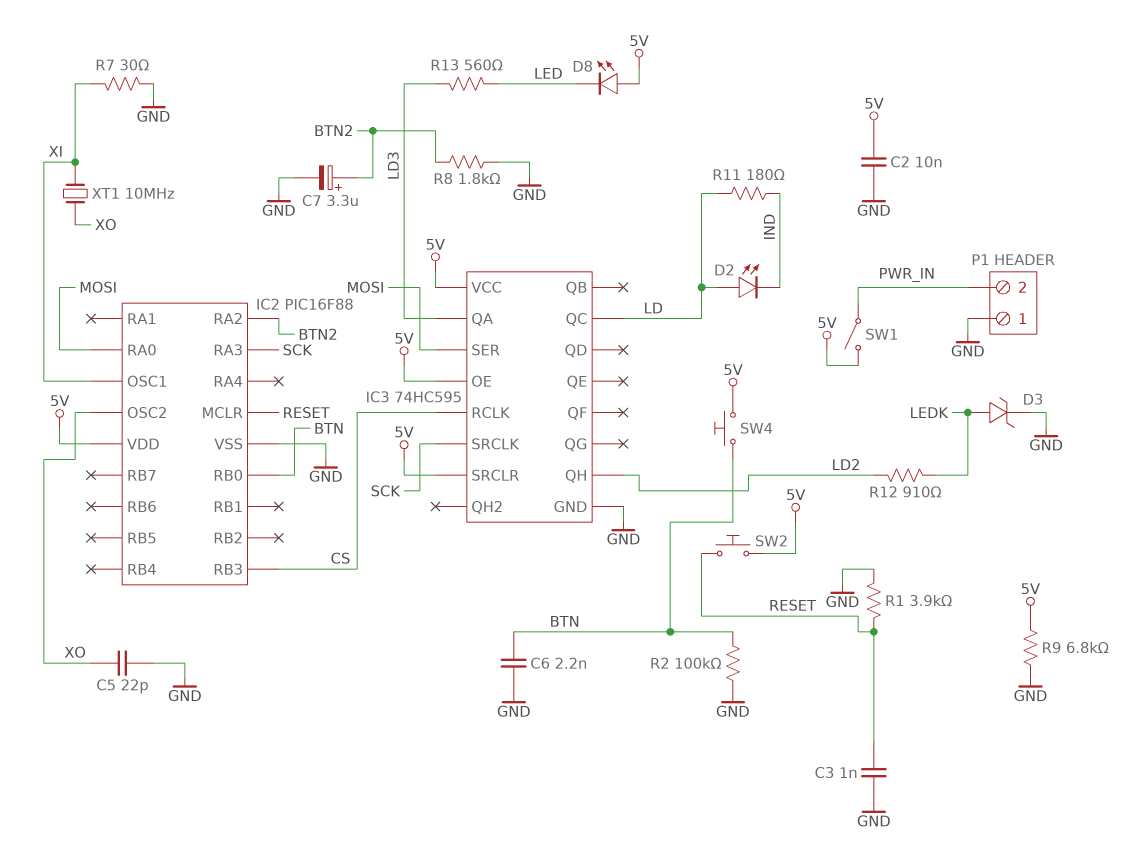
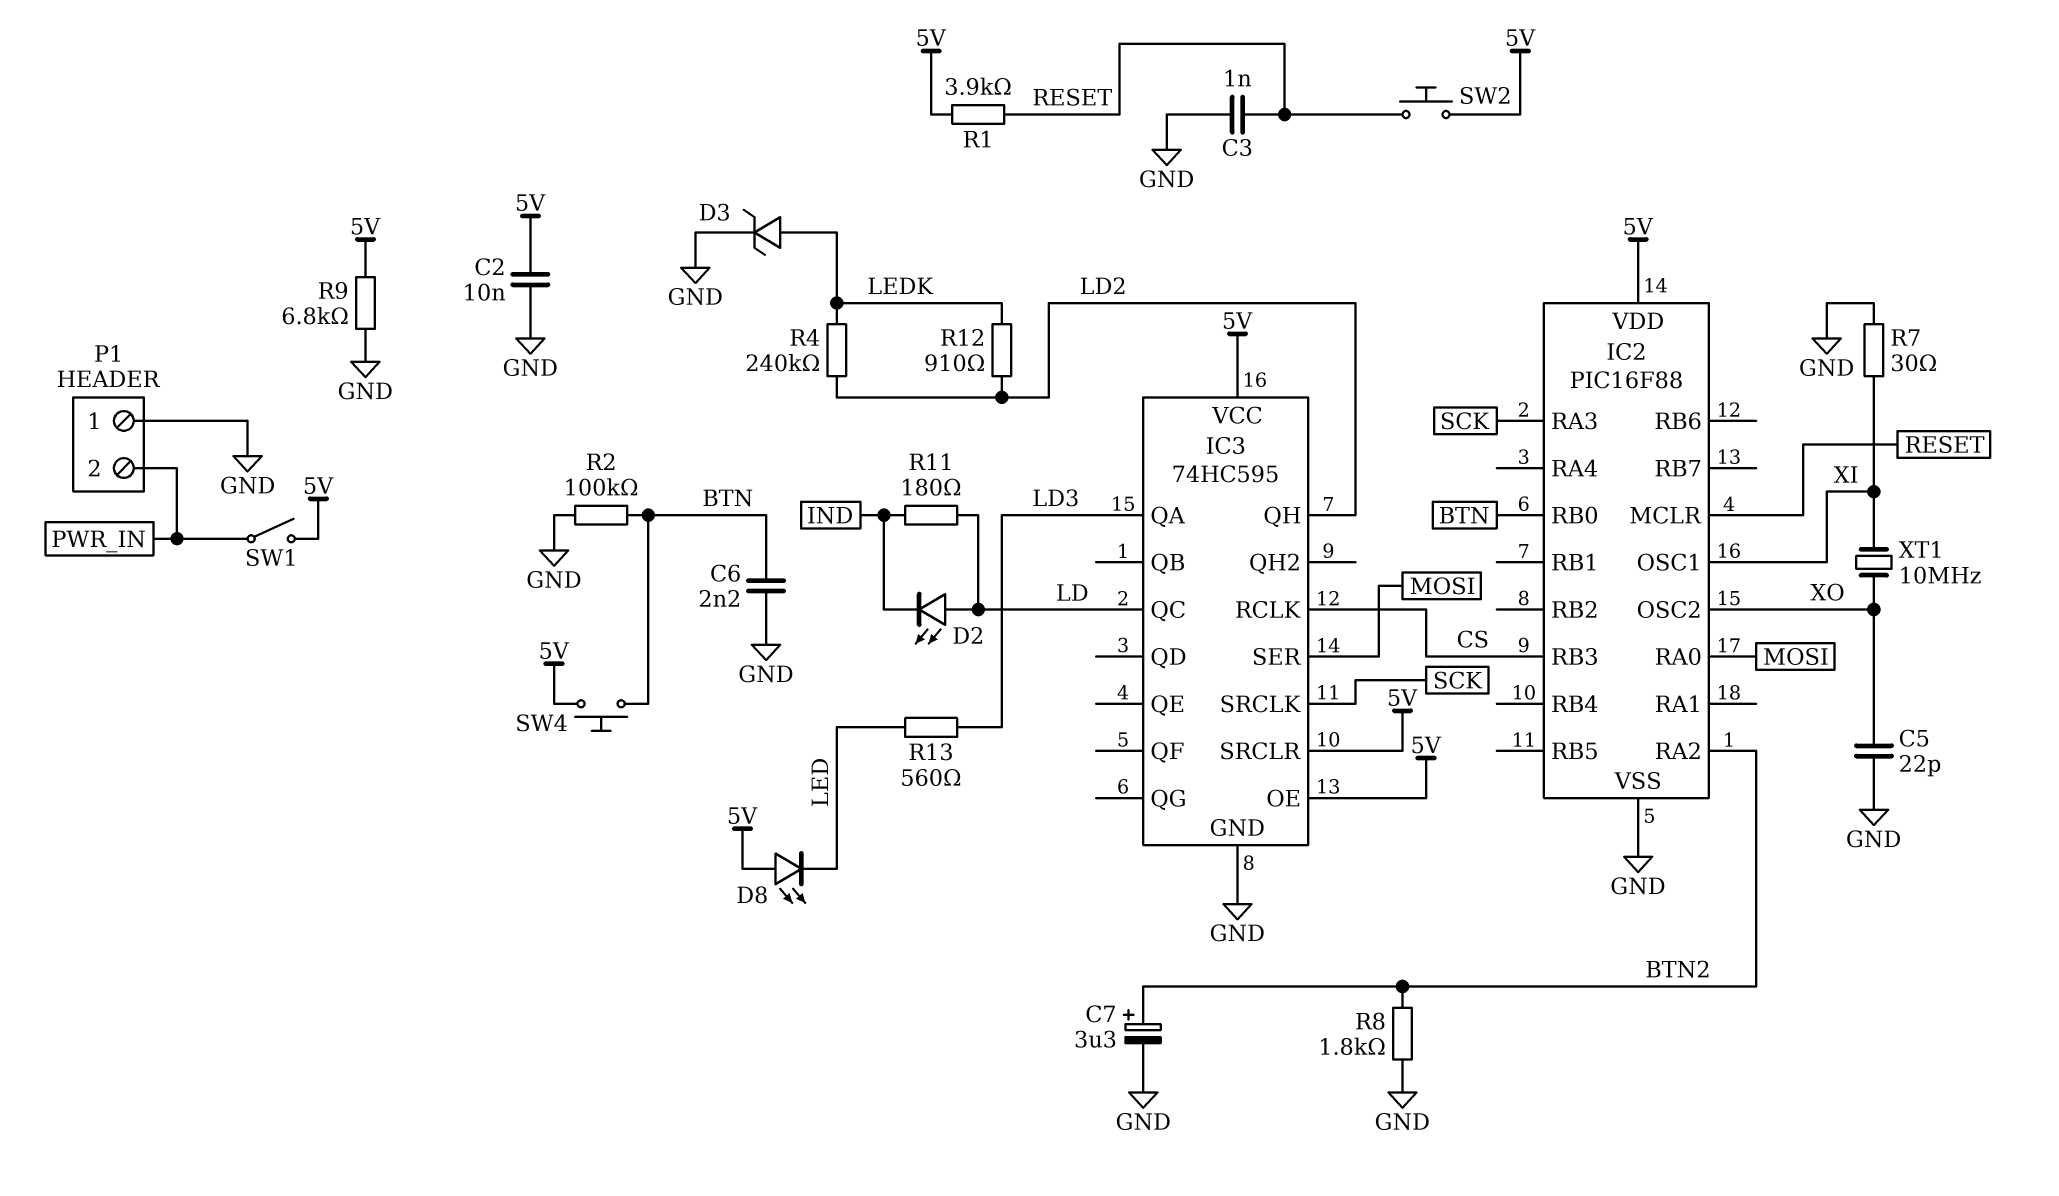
R1: 3.9k (GND, RESET) -> 3.9k (5V, RESET)
R4: none -> 240k (LD2, LEDK)

